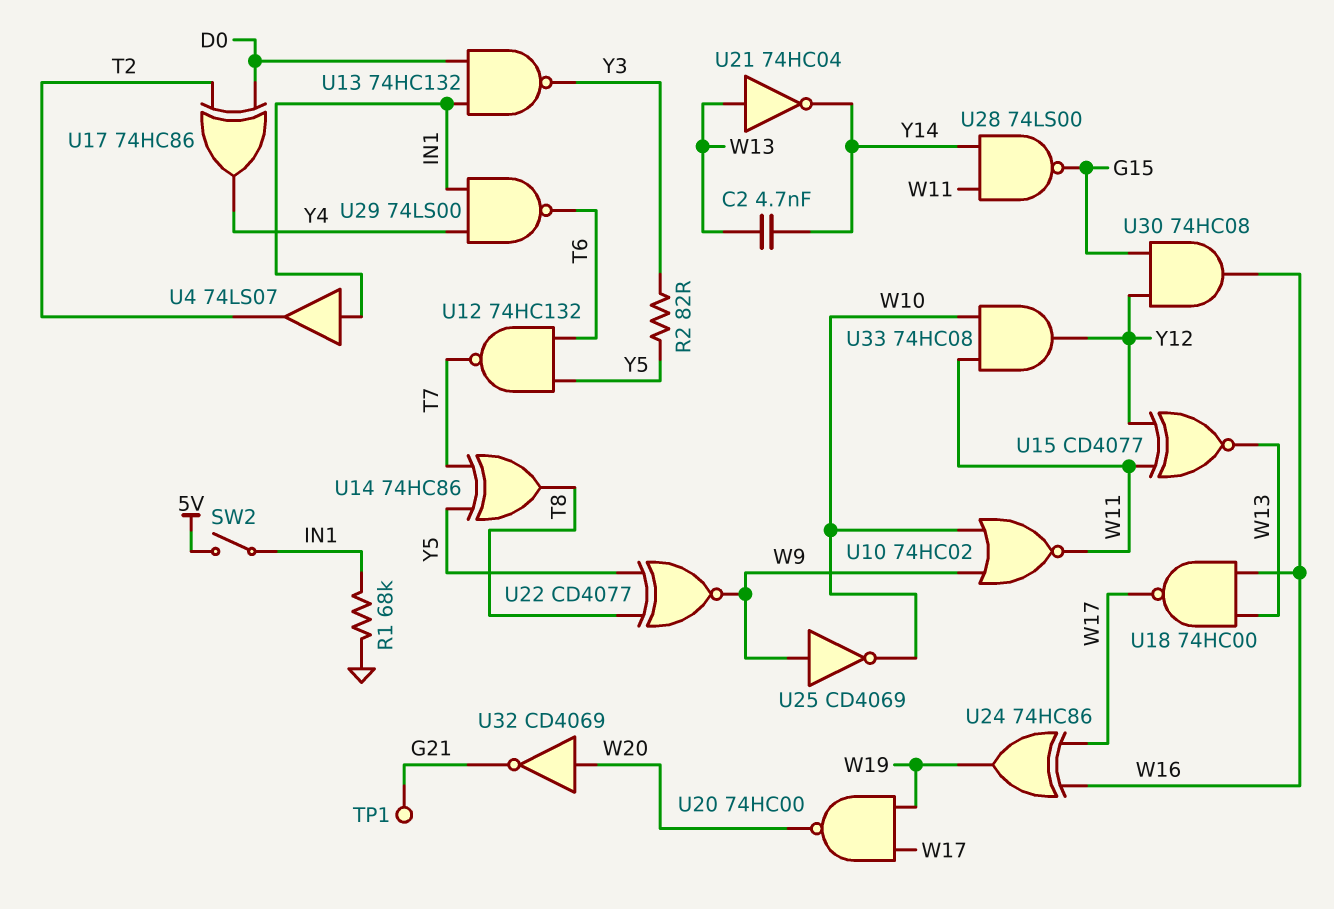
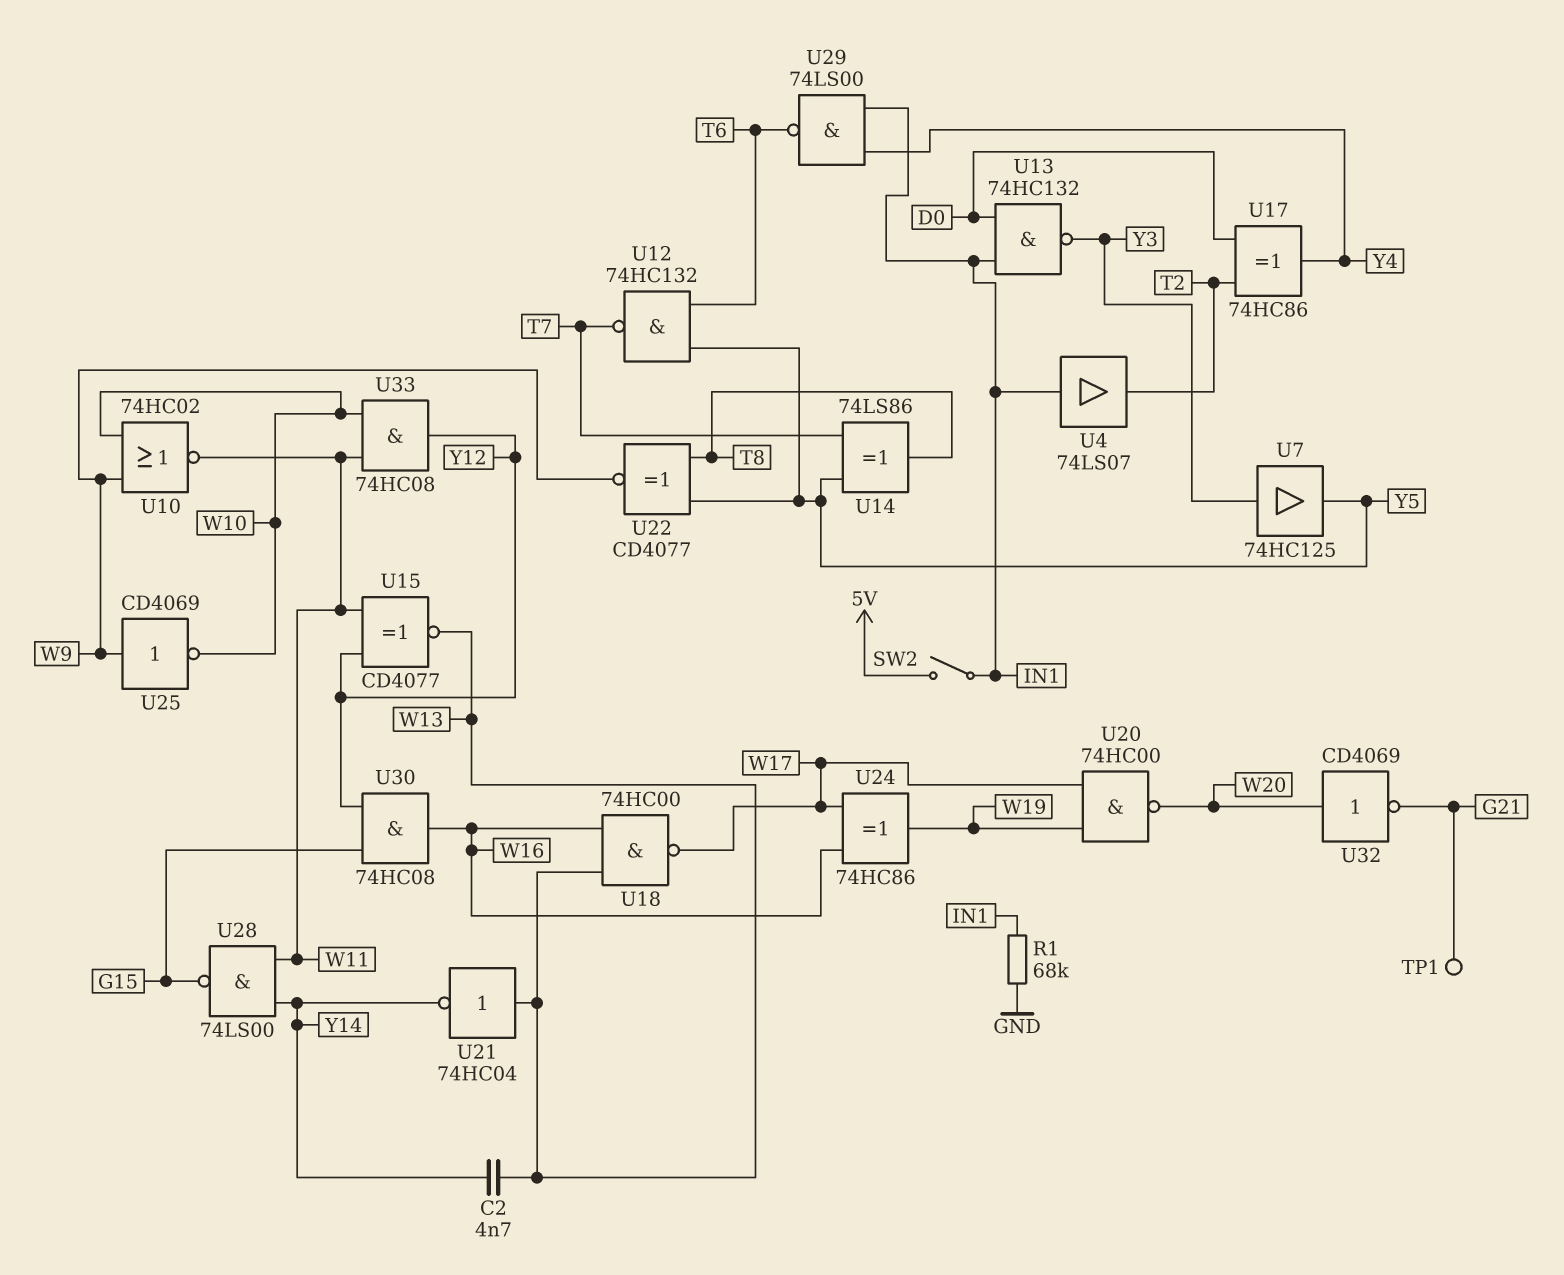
R2: 82 (Y3, Y5) -> none
U7: none -> buffer 74HC125 (in Y3, out Y5)
U14: XOR 74HC86 (in T7, in Y5, out T8) -> XOR 74LS86 (in T7, in Y5, out T8)

